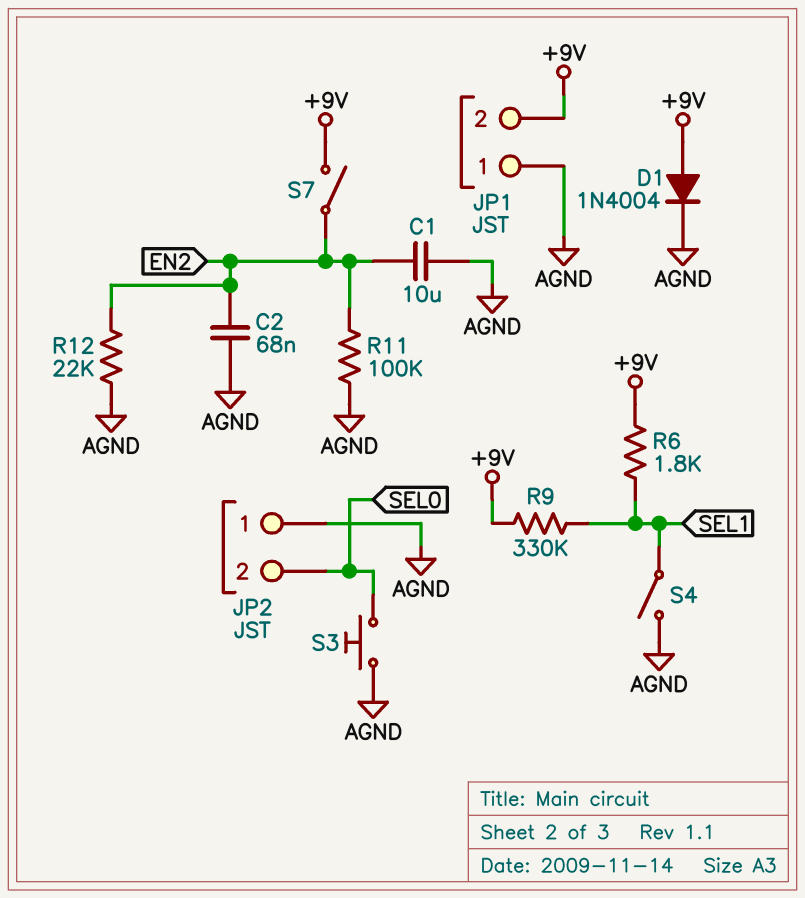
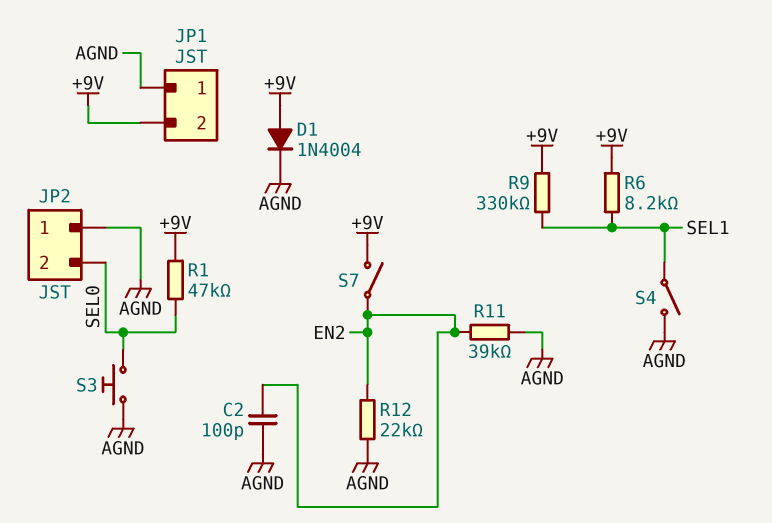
C1: 10uF (AGND, EN2) -> none
C2: 68nF (AGND, EN2) -> 100pF (AGND, EN2)
R1: none -> 47k (+9V, SEL0)
R6: 1.8k (+9V, SEL1) -> 8.2k (+9V, SEL1)
R11: 100k (AGND, EN2) -> 39k (AGND, EN2)

